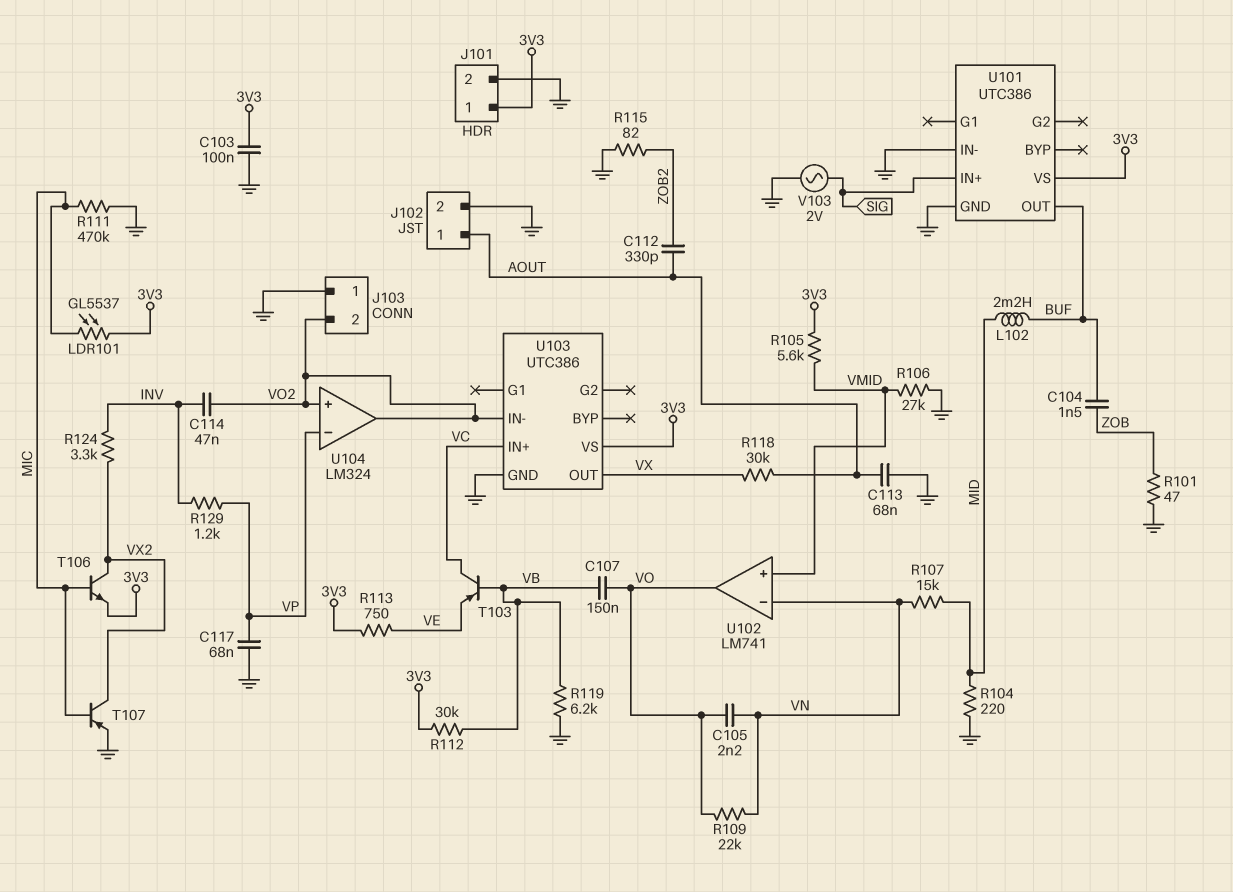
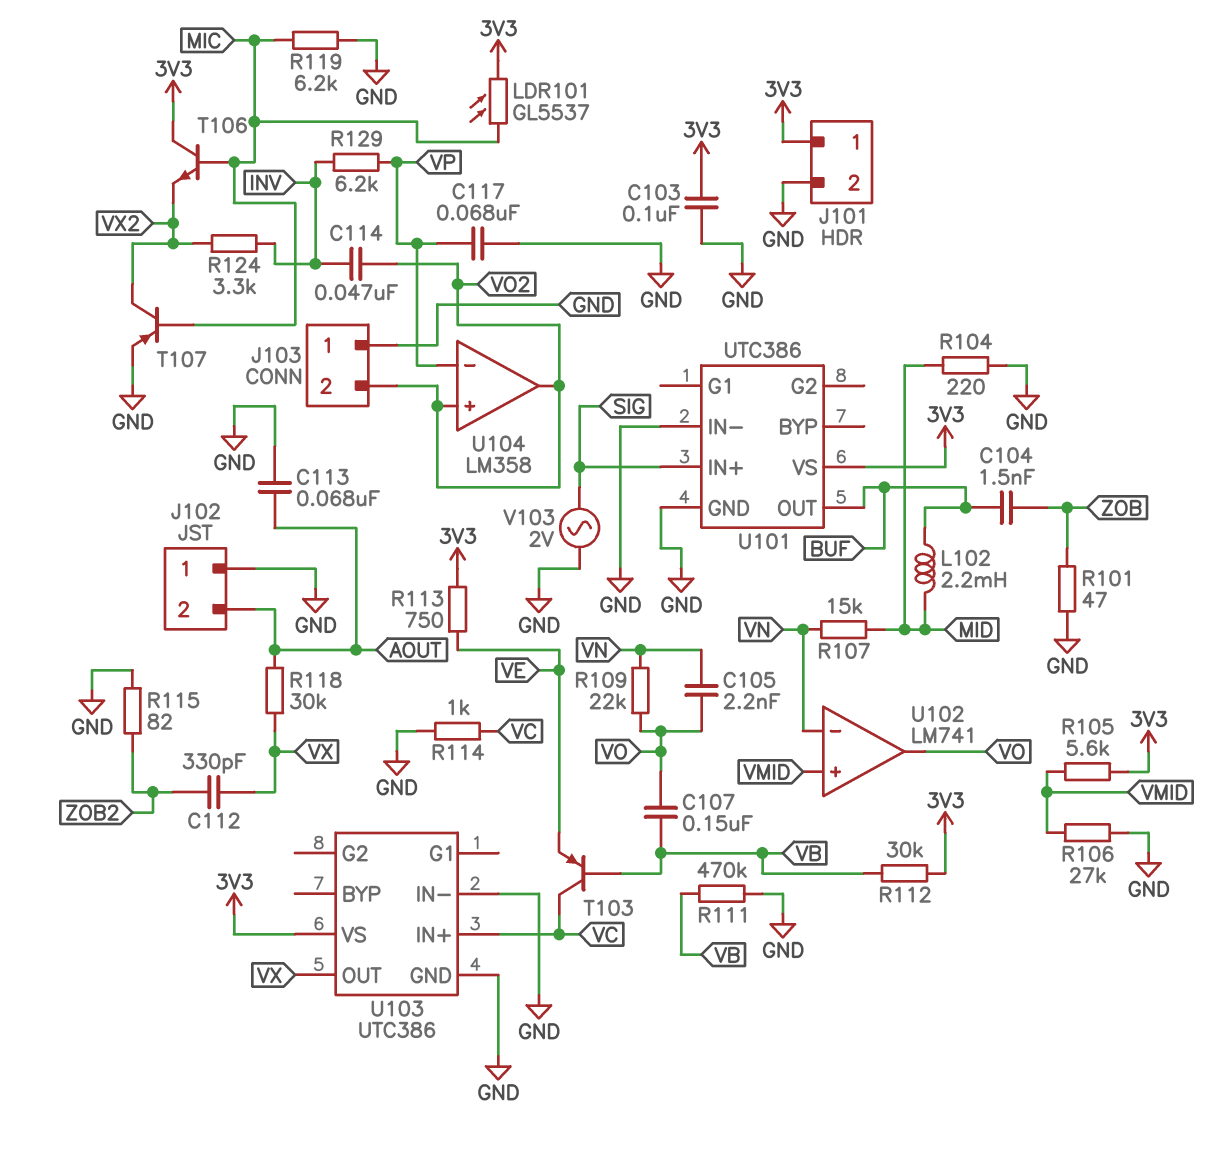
C112: 330pF (AOUT, ZOB2) -> 330pF (VX, ZOB2)
J102 pin 1: AOUT -> GND
J102 pin 2: GND -> AOUT
R111: 470k (GND, MIC) -> 470k (GND, VB)
R114: none -> 1k (GND, VC)
R119: 6.2k (GND, VB) -> 6.2k (GND, MIC)
R129: 1.2k (INV, VP) -> 6.2k (INV, VP)
T106: NPN (B MIC, C VX2, E 3V3) -> NPN (B MIC, C 3V3, E VX2)
U103 pin IN-: VO2 -> GND
U104: LM324 -> LM358

